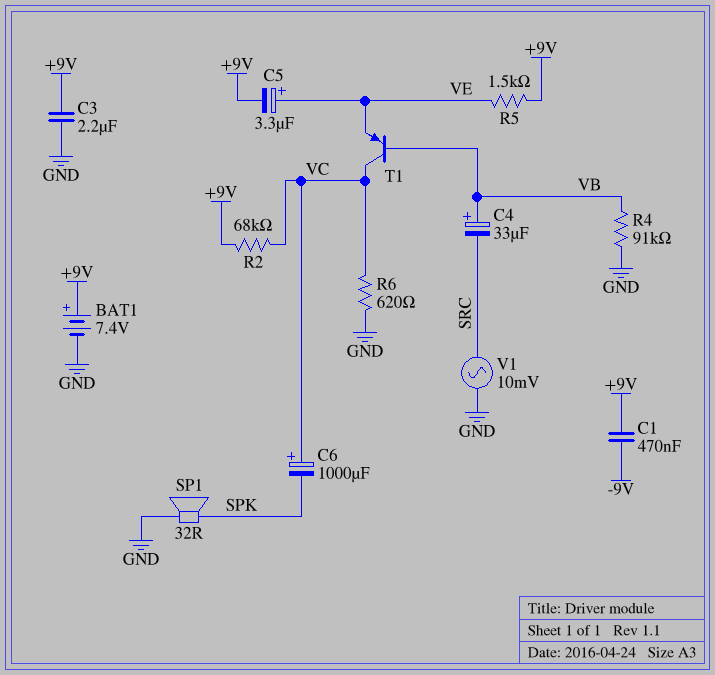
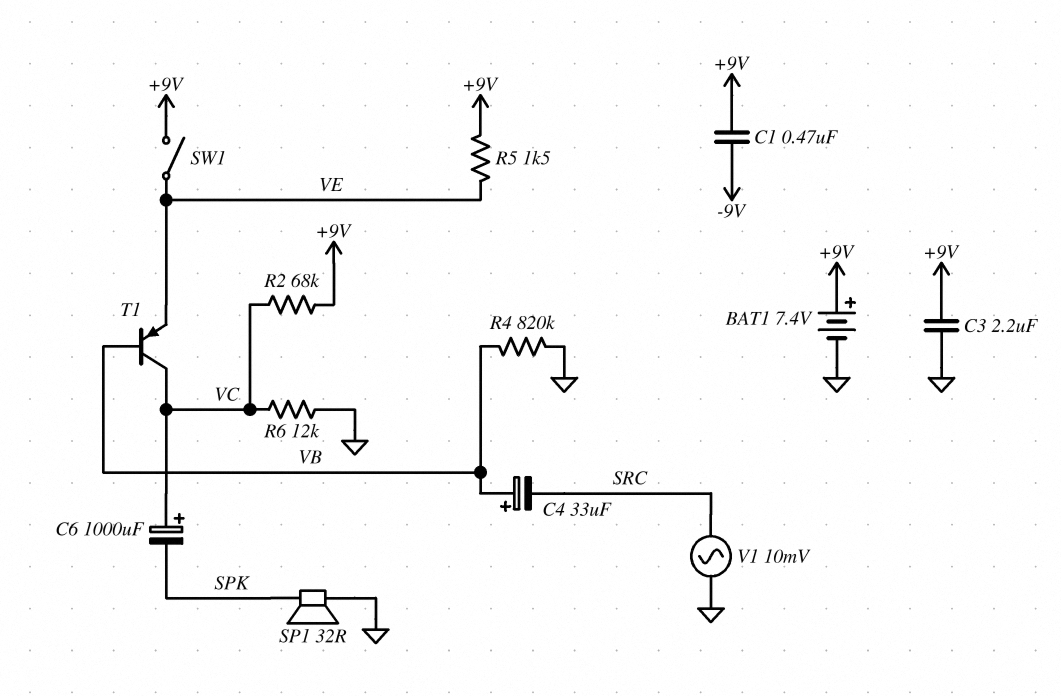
C5: 3.3uF (plus VE, minus +9V) -> none
R4: 91k (GND, VB) -> 820k (GND, VB)
R6: 620 (GND, VC) -> 12k (GND, VC)
SW1: none -> switch (+9V, VE)

